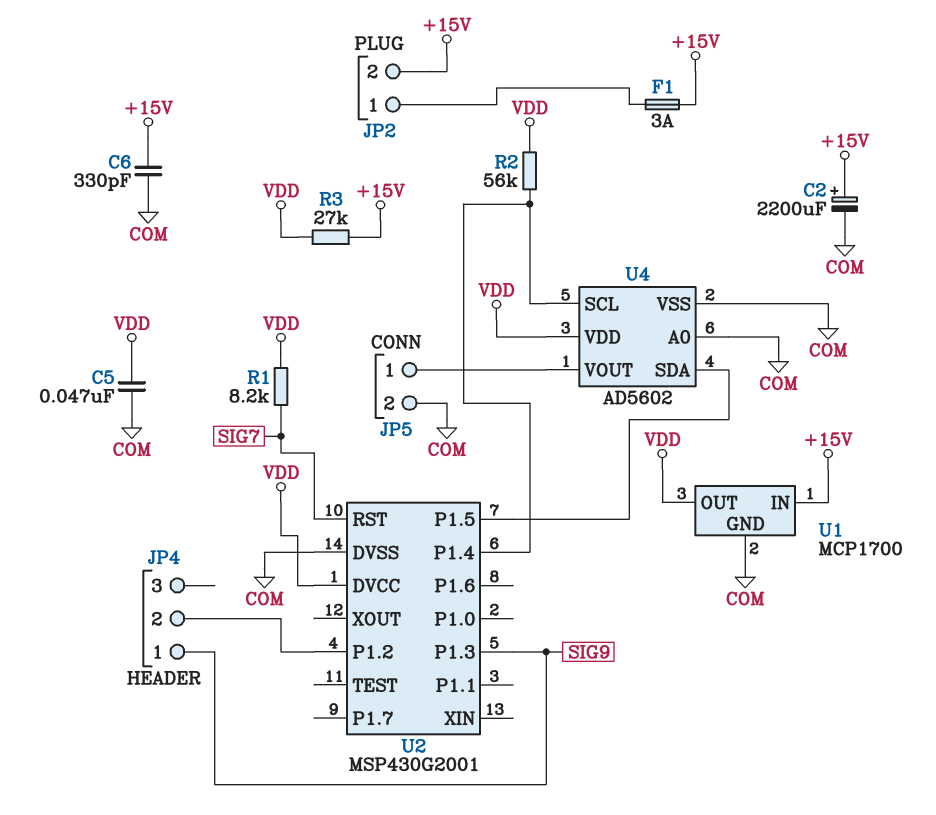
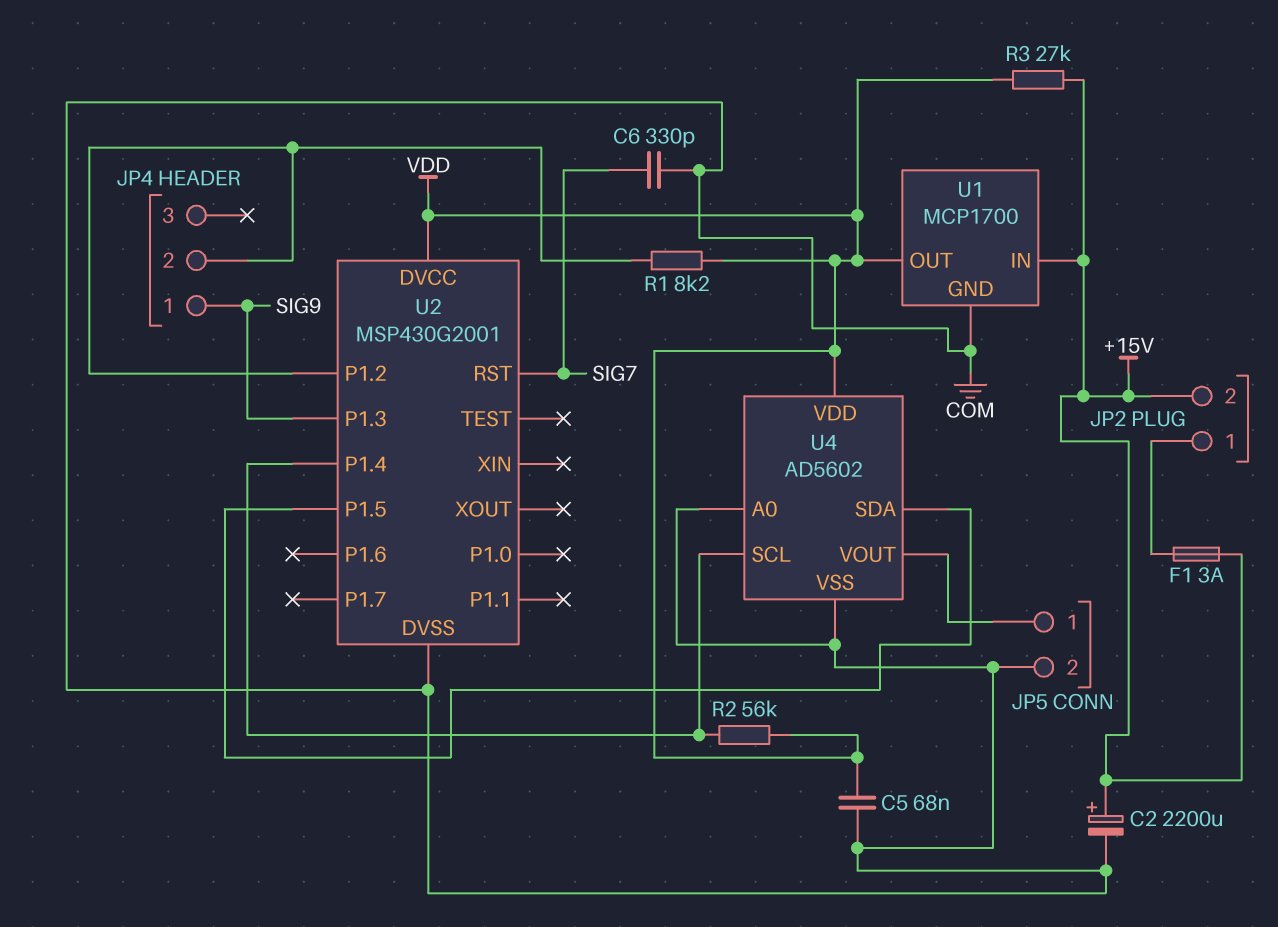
C5: 47nF (COM, VDD) -> 68nF (COM, VDD)
C6: 330pF (+15V, COM) -> 330pF (COM, SIG7)
R1: 8.2k (SIG7, VDD) -> 8.2k (JP4/2, VDD)

